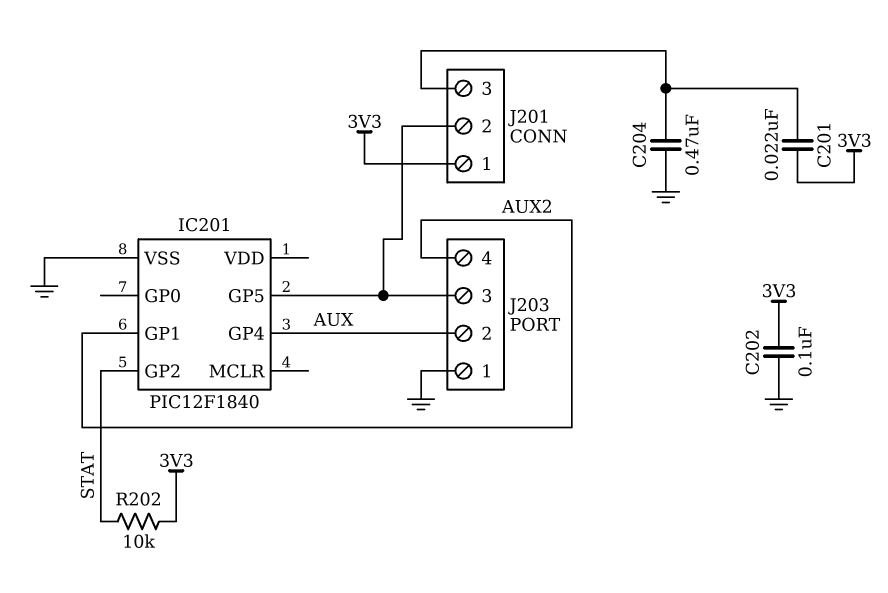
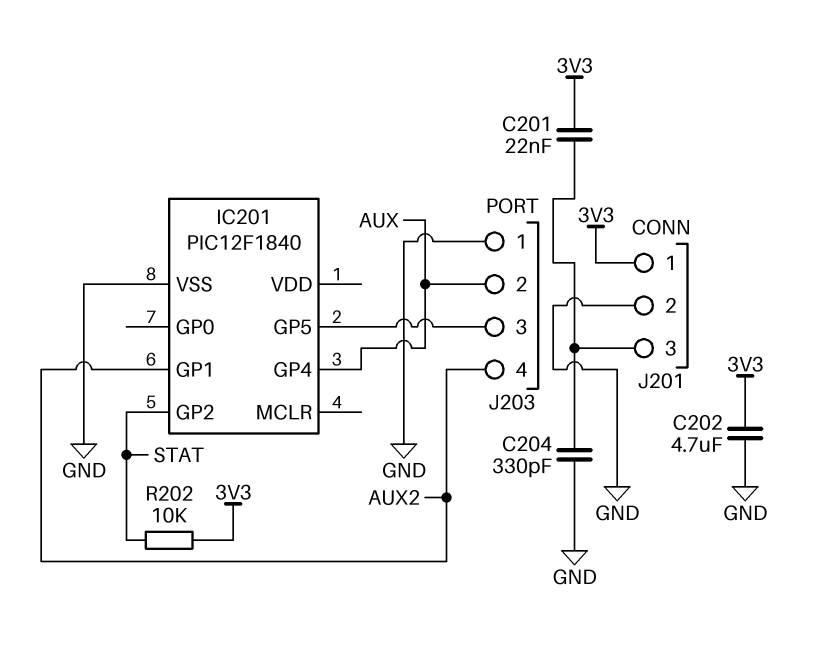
C202: 100nF (3V3, GND) -> 4.7uF (3V3, GND)
C204: 470nF (GND, J201/3) -> 330pF (GND, J201/3)
J201 pin 2: IC201/GP5 -> GND

